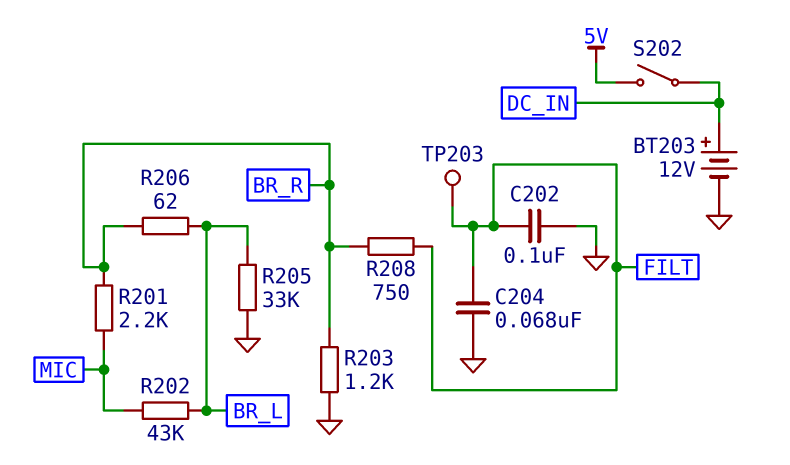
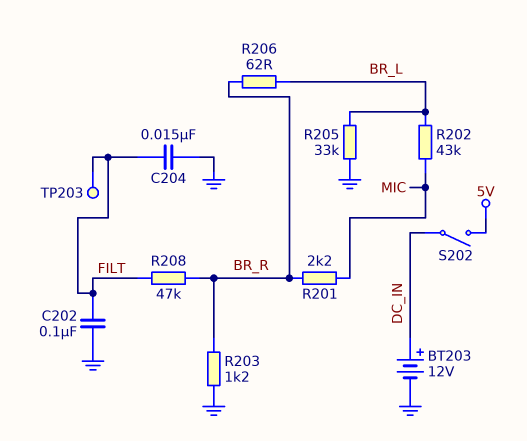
C204: 68nF (FILT, GND) -> 15nF (FILT, GND)
R208: 750 (BR_R, FILT) -> 47k (BR_R, FILT)

